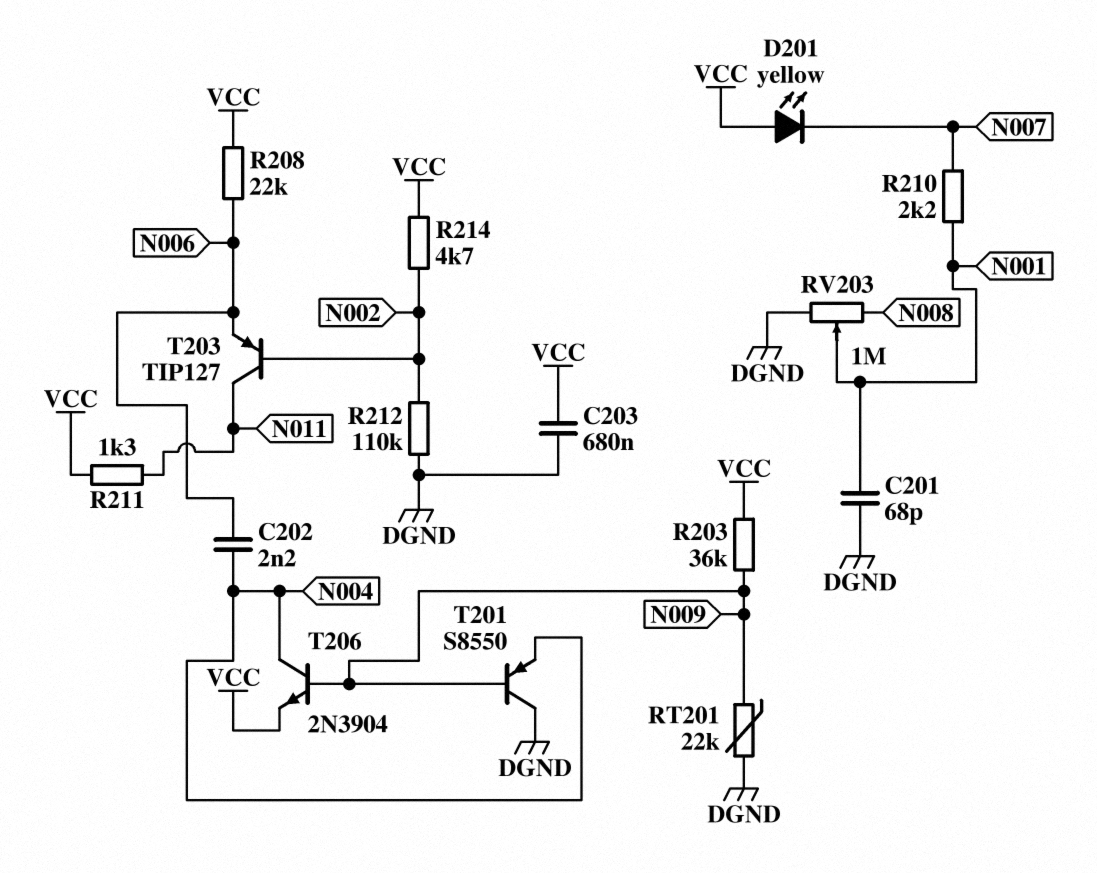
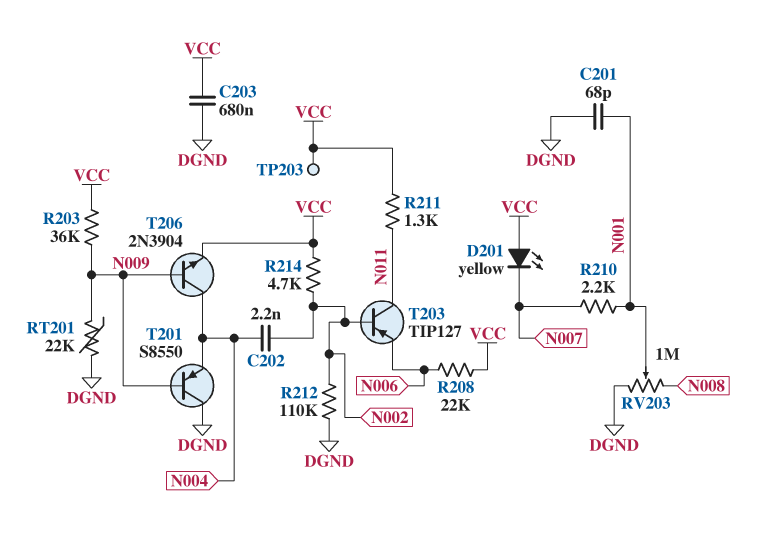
C202: 2.2nF (N004, N006) -> 2.2nF (N002, N004)
TP203: none -> test point (VCC)

